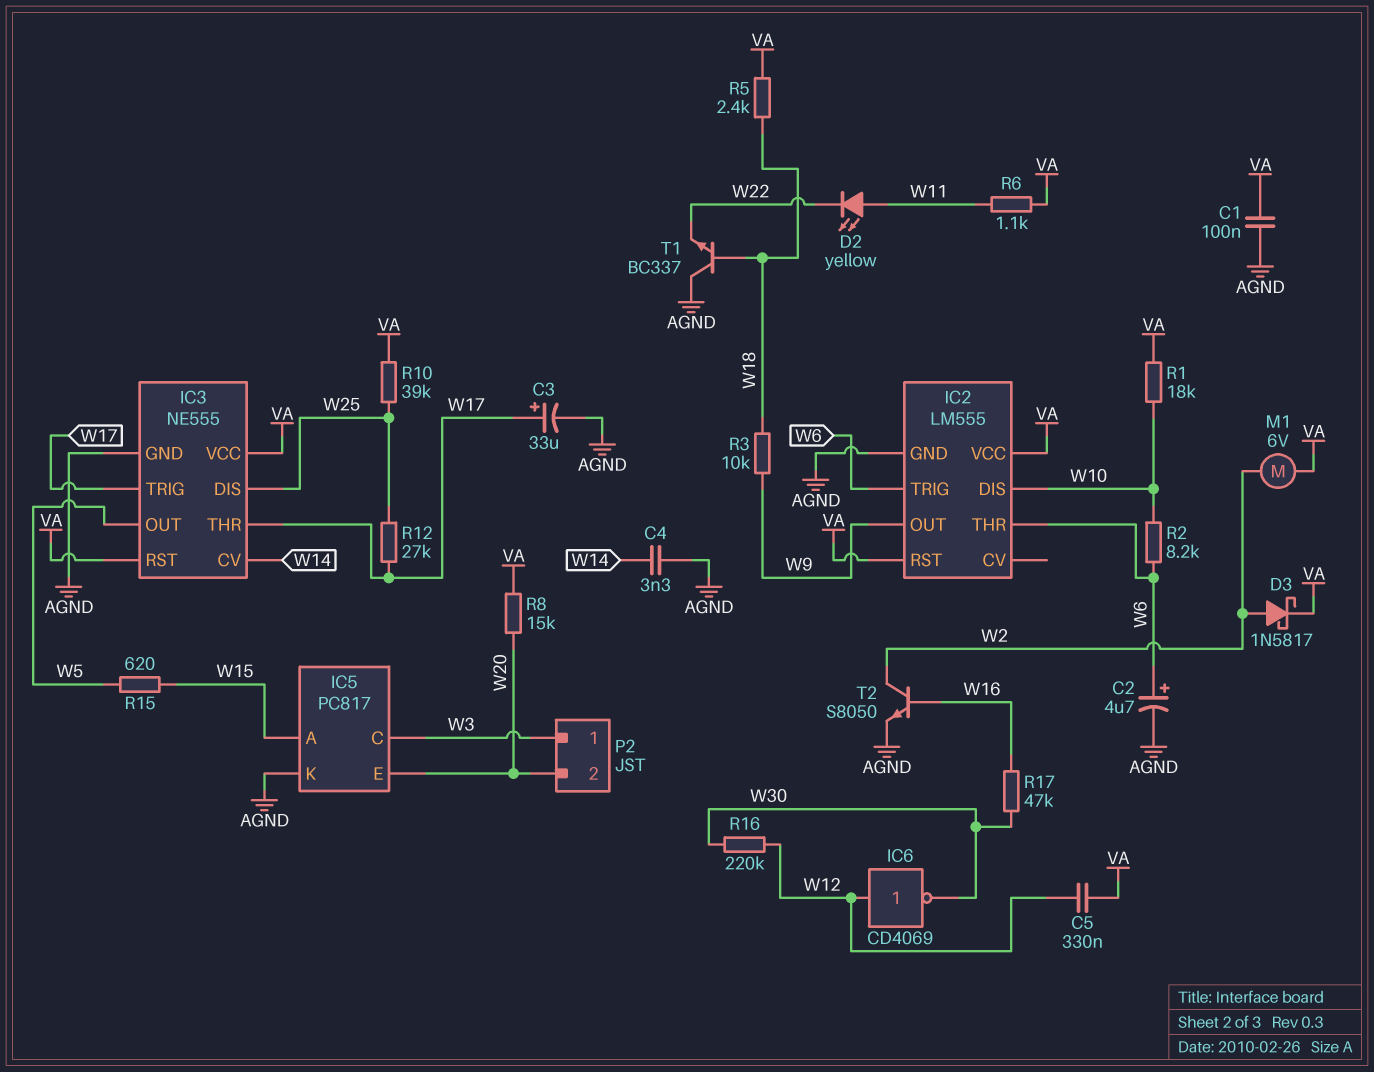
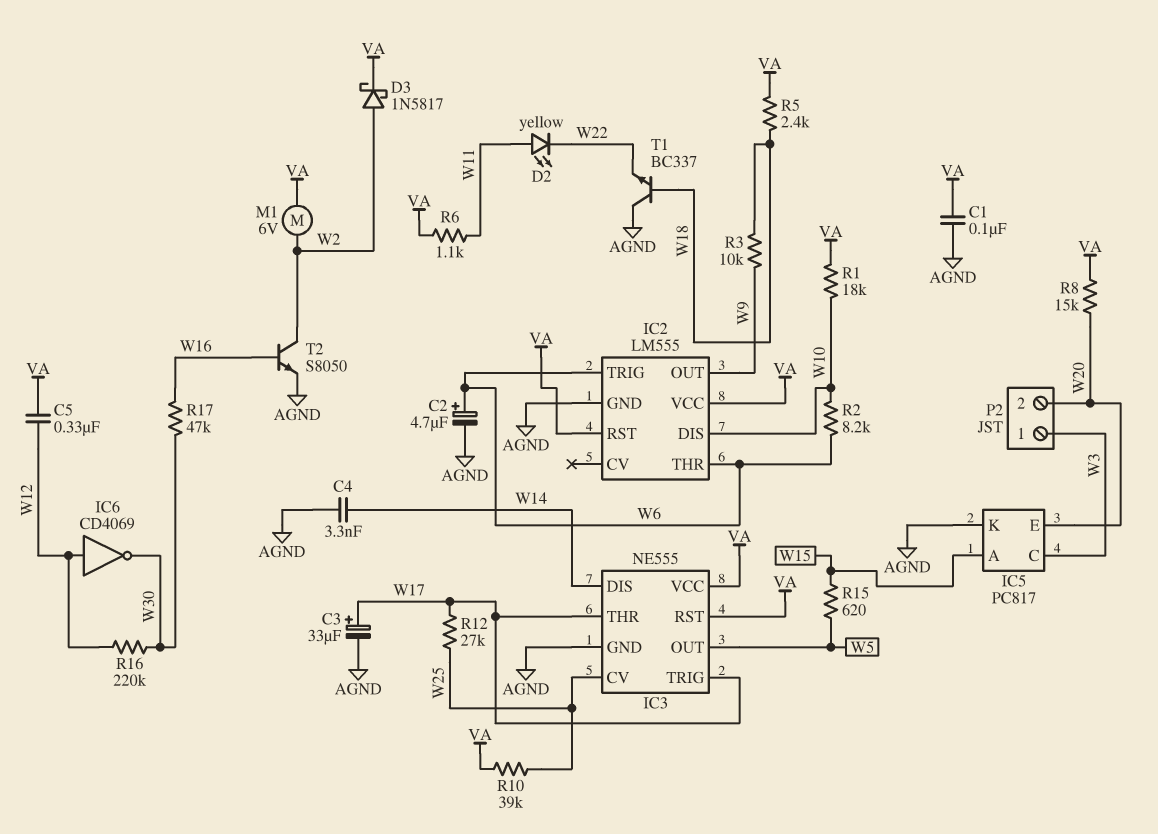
IC3 pin CV: W14 -> W25
IC3 pin DIS: W25 -> W14

